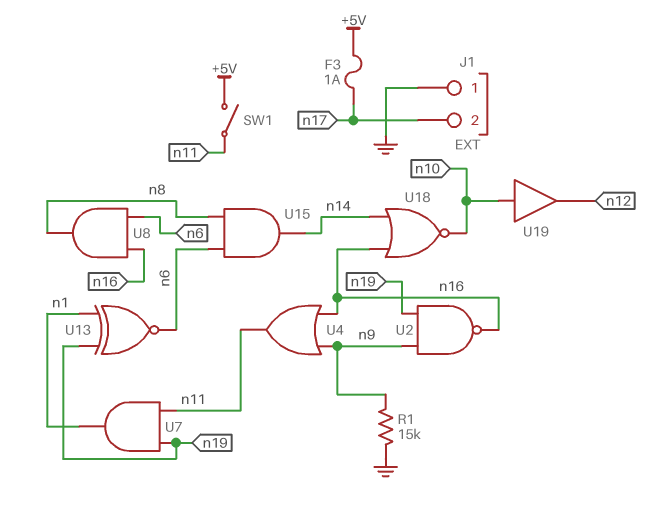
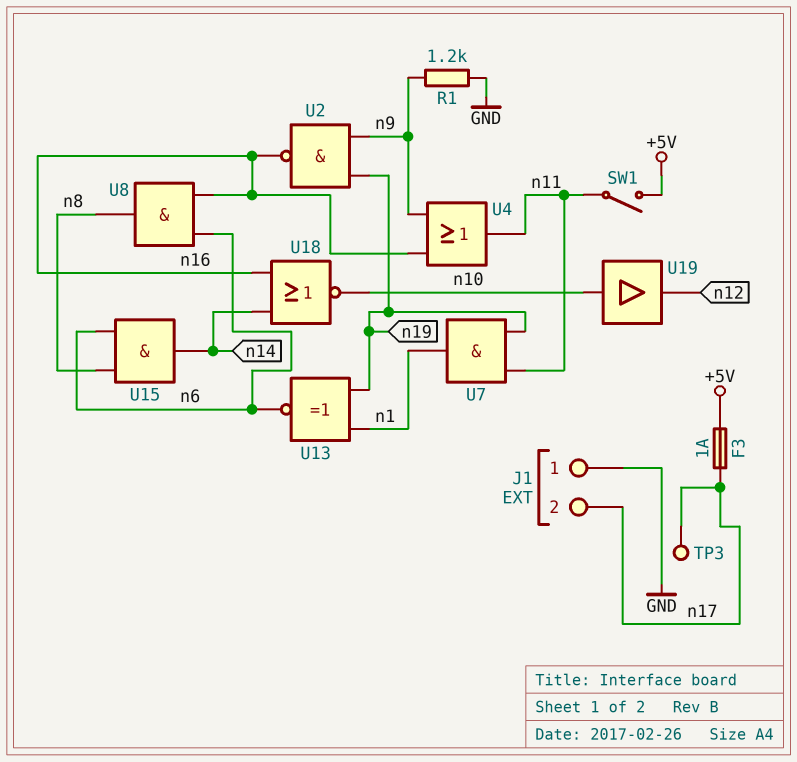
R1: 15k (GND, n9) -> 1.2k (GND, n9)
TP3: none -> test point (n17)

